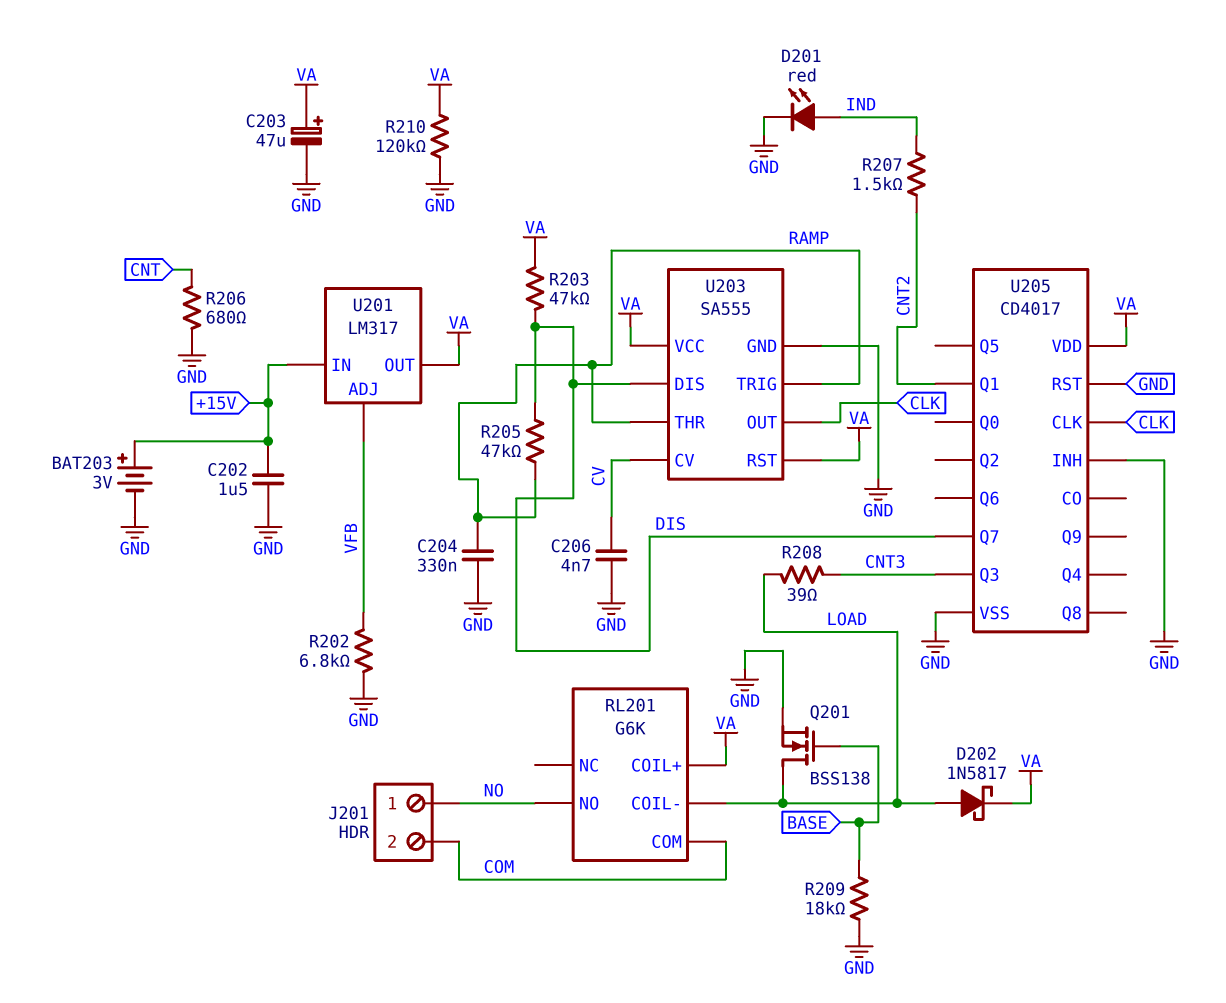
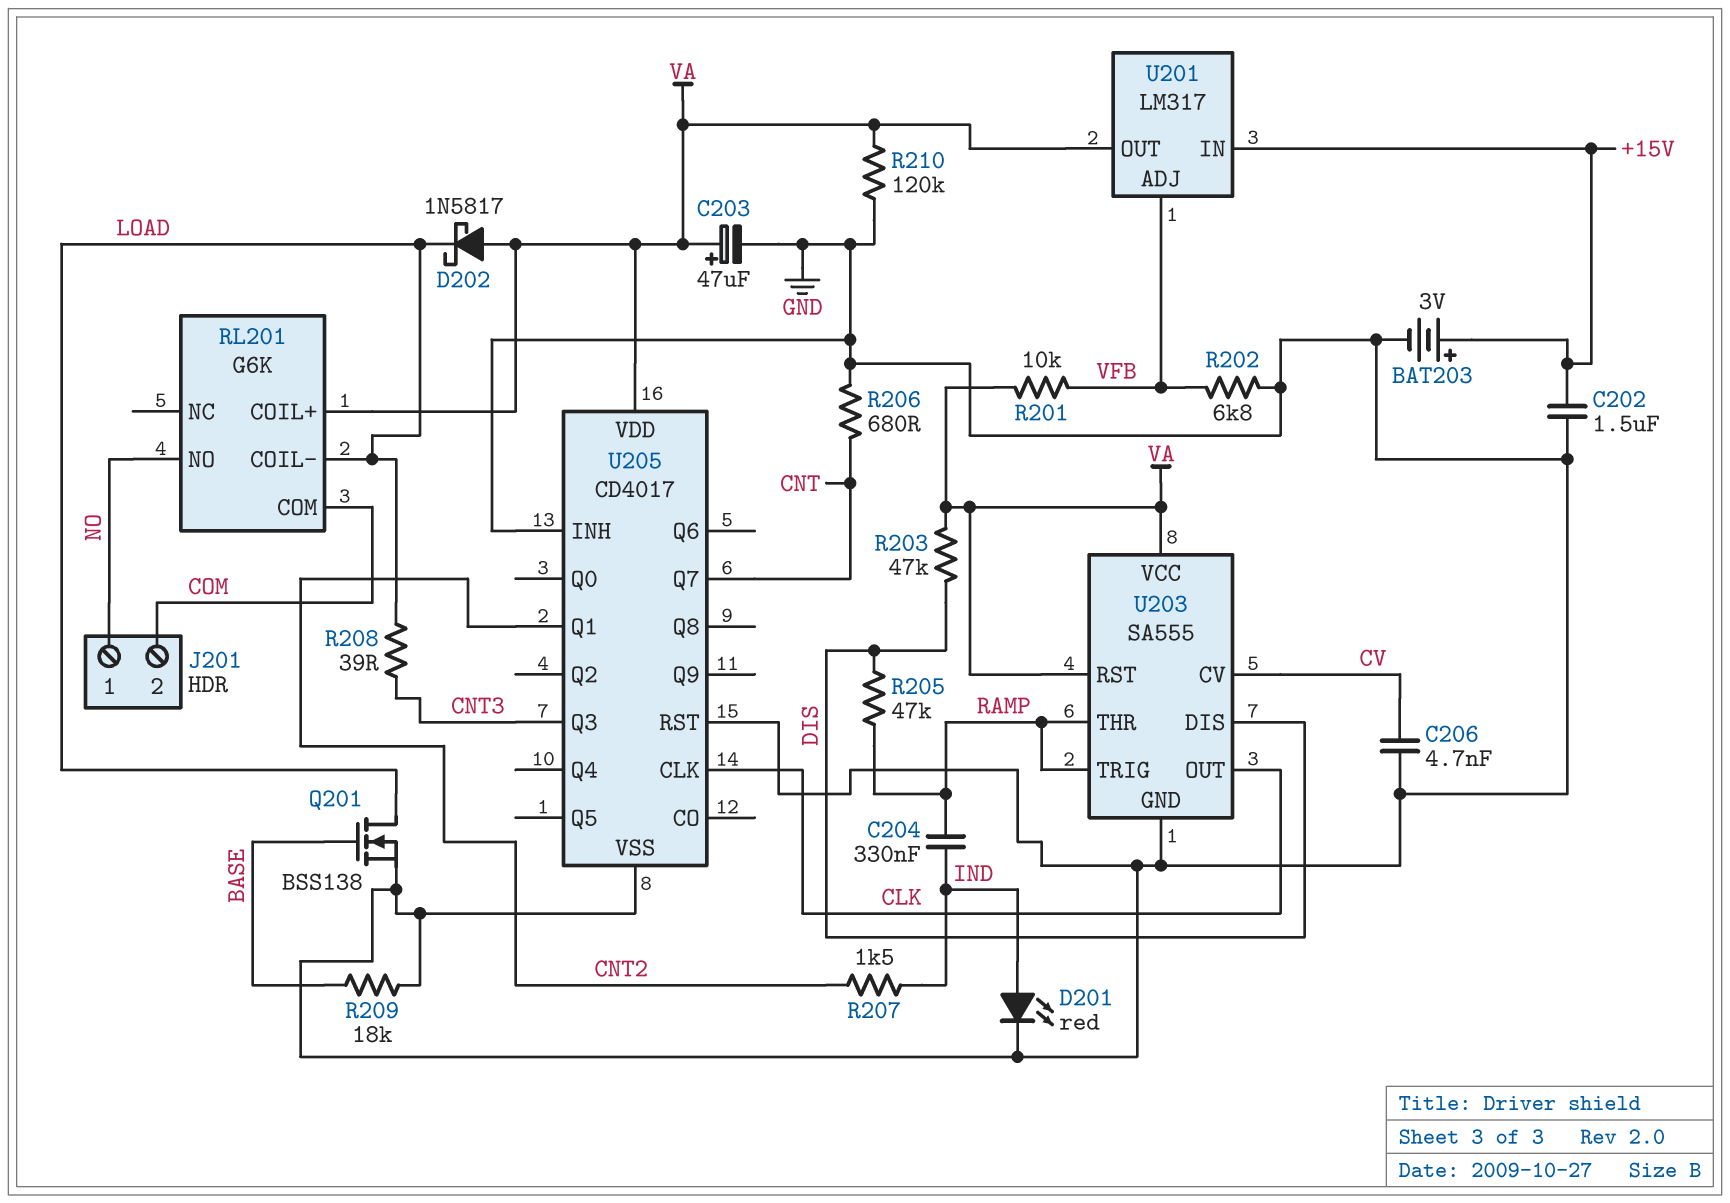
C204: 330nF (GND, RAMP) -> 330nF (IND, RAMP)
D202: schottky 1N5817 (A LOAD, K VA) -> schottky 1N5817 (A VA, K LOAD)
R201: none -> 10k (VA, VFB)
U205 pin Q7: DIS -> CNT

